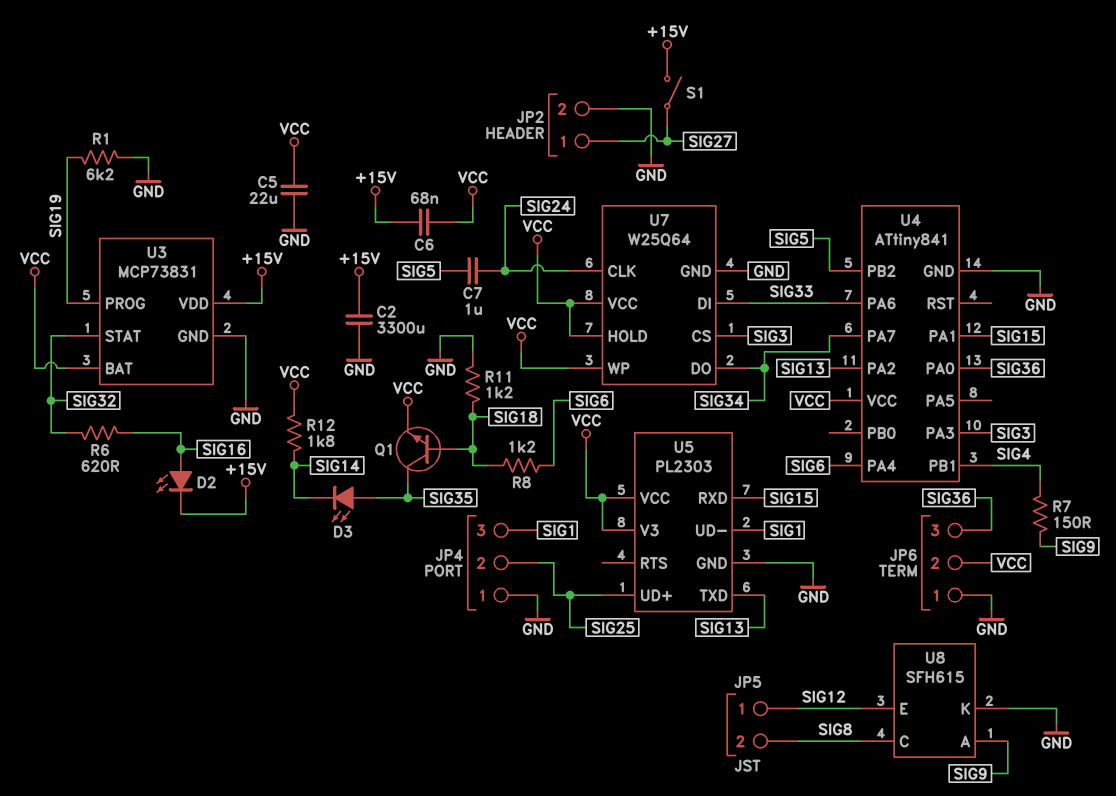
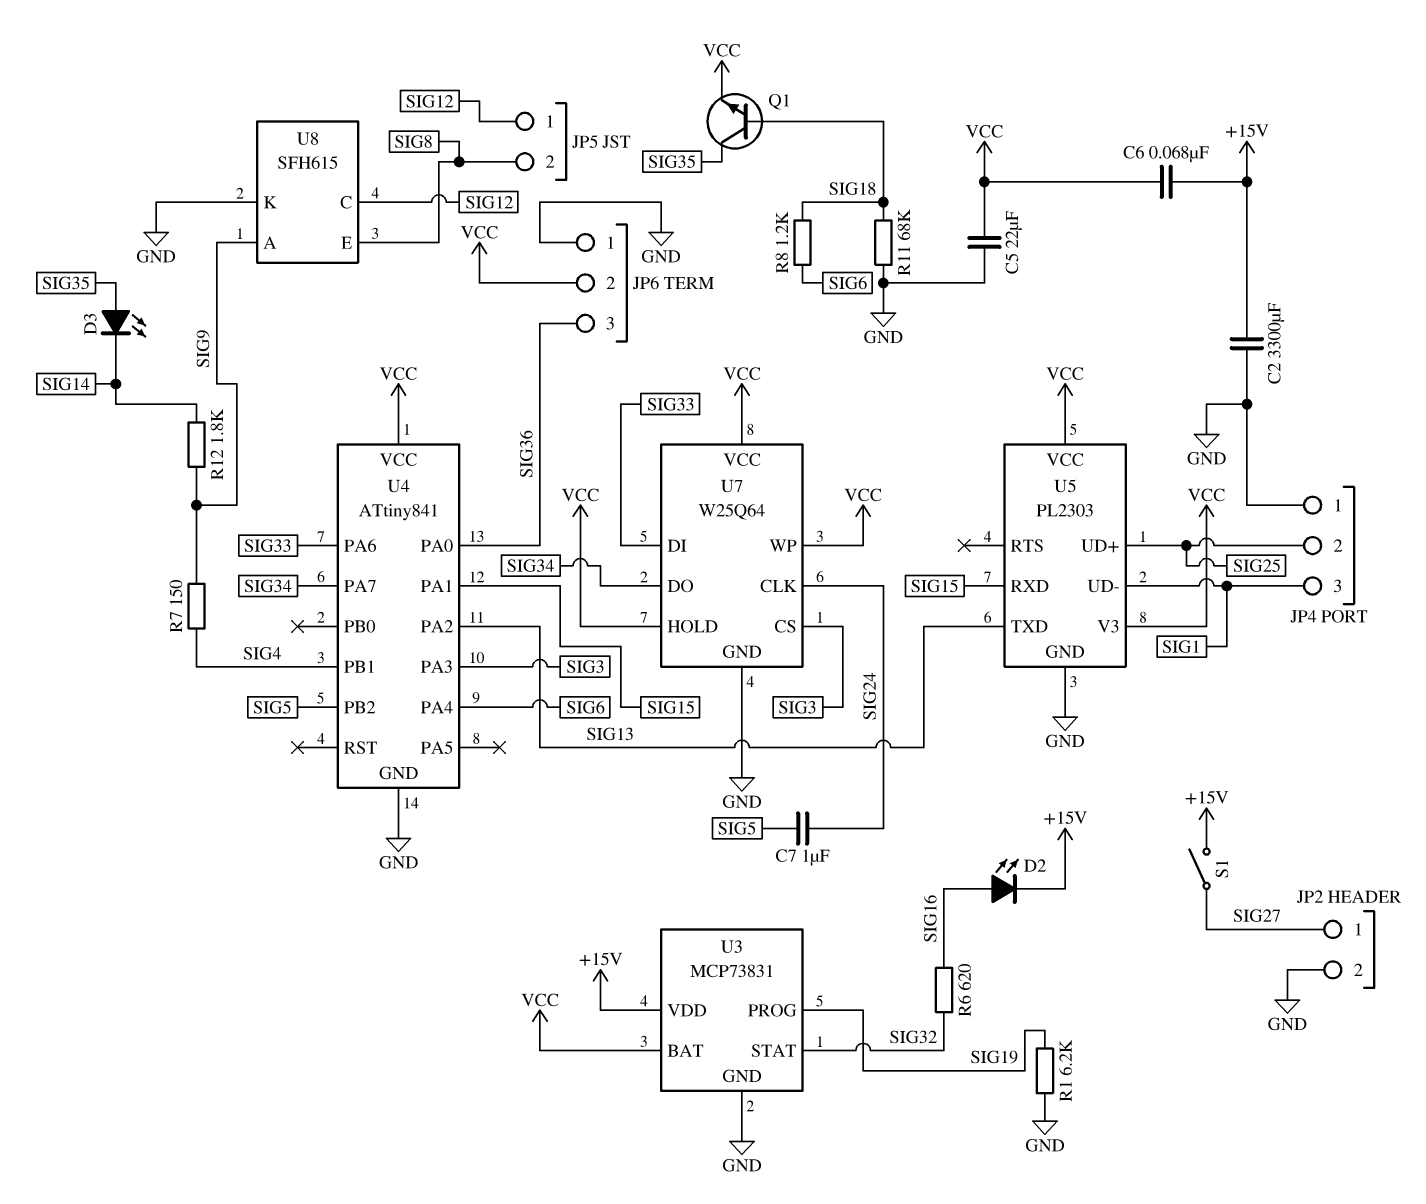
R11: 1.2k (GND, SIG18) -> 68k (GND, SIG18)
R12: 1.8k (SIG14, VCC) -> 1.8k (SIG9, SIG14)
U8 pin C: SIG8 -> SIG12
U8 pin E: SIG12 -> SIG8

